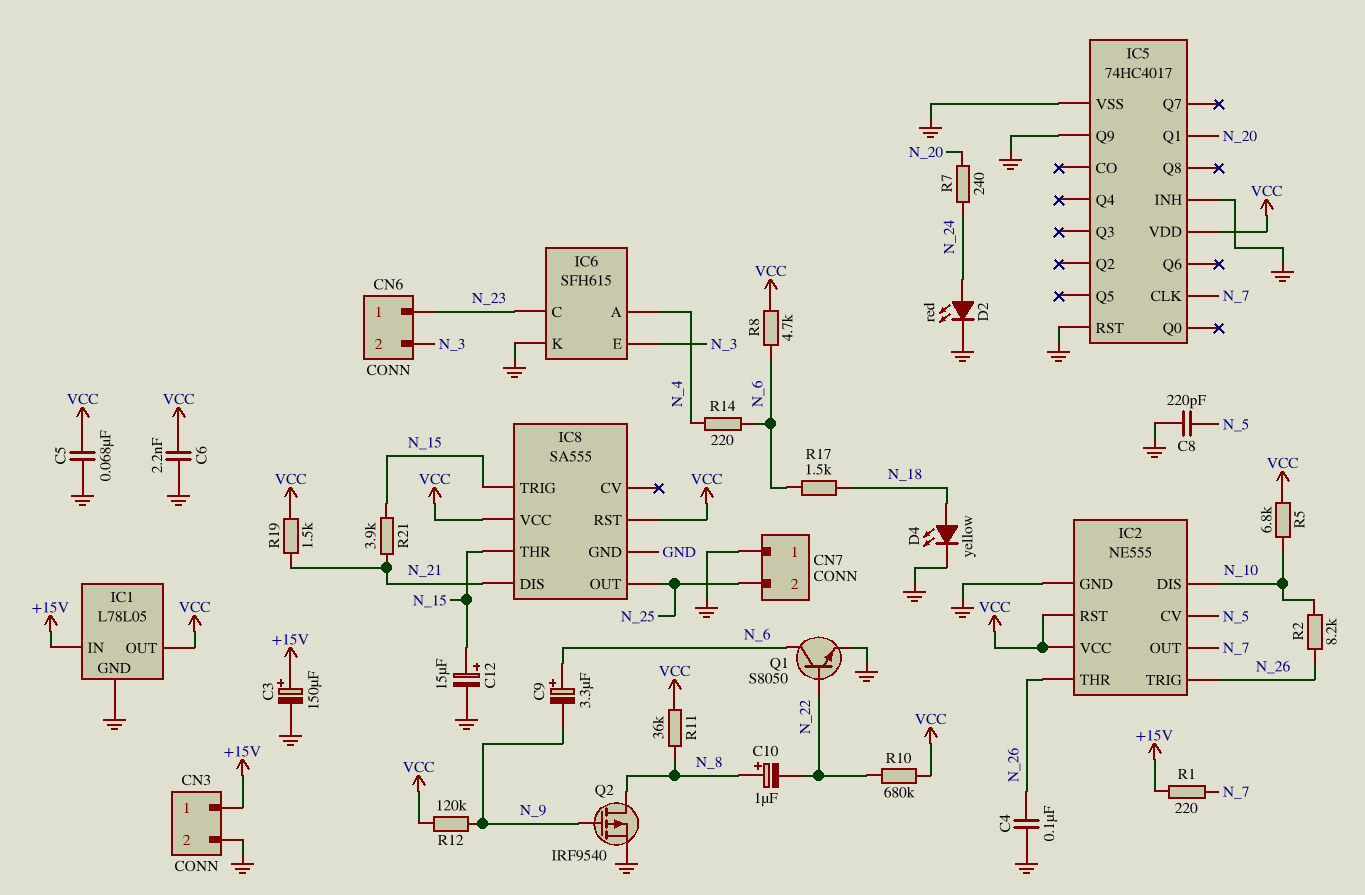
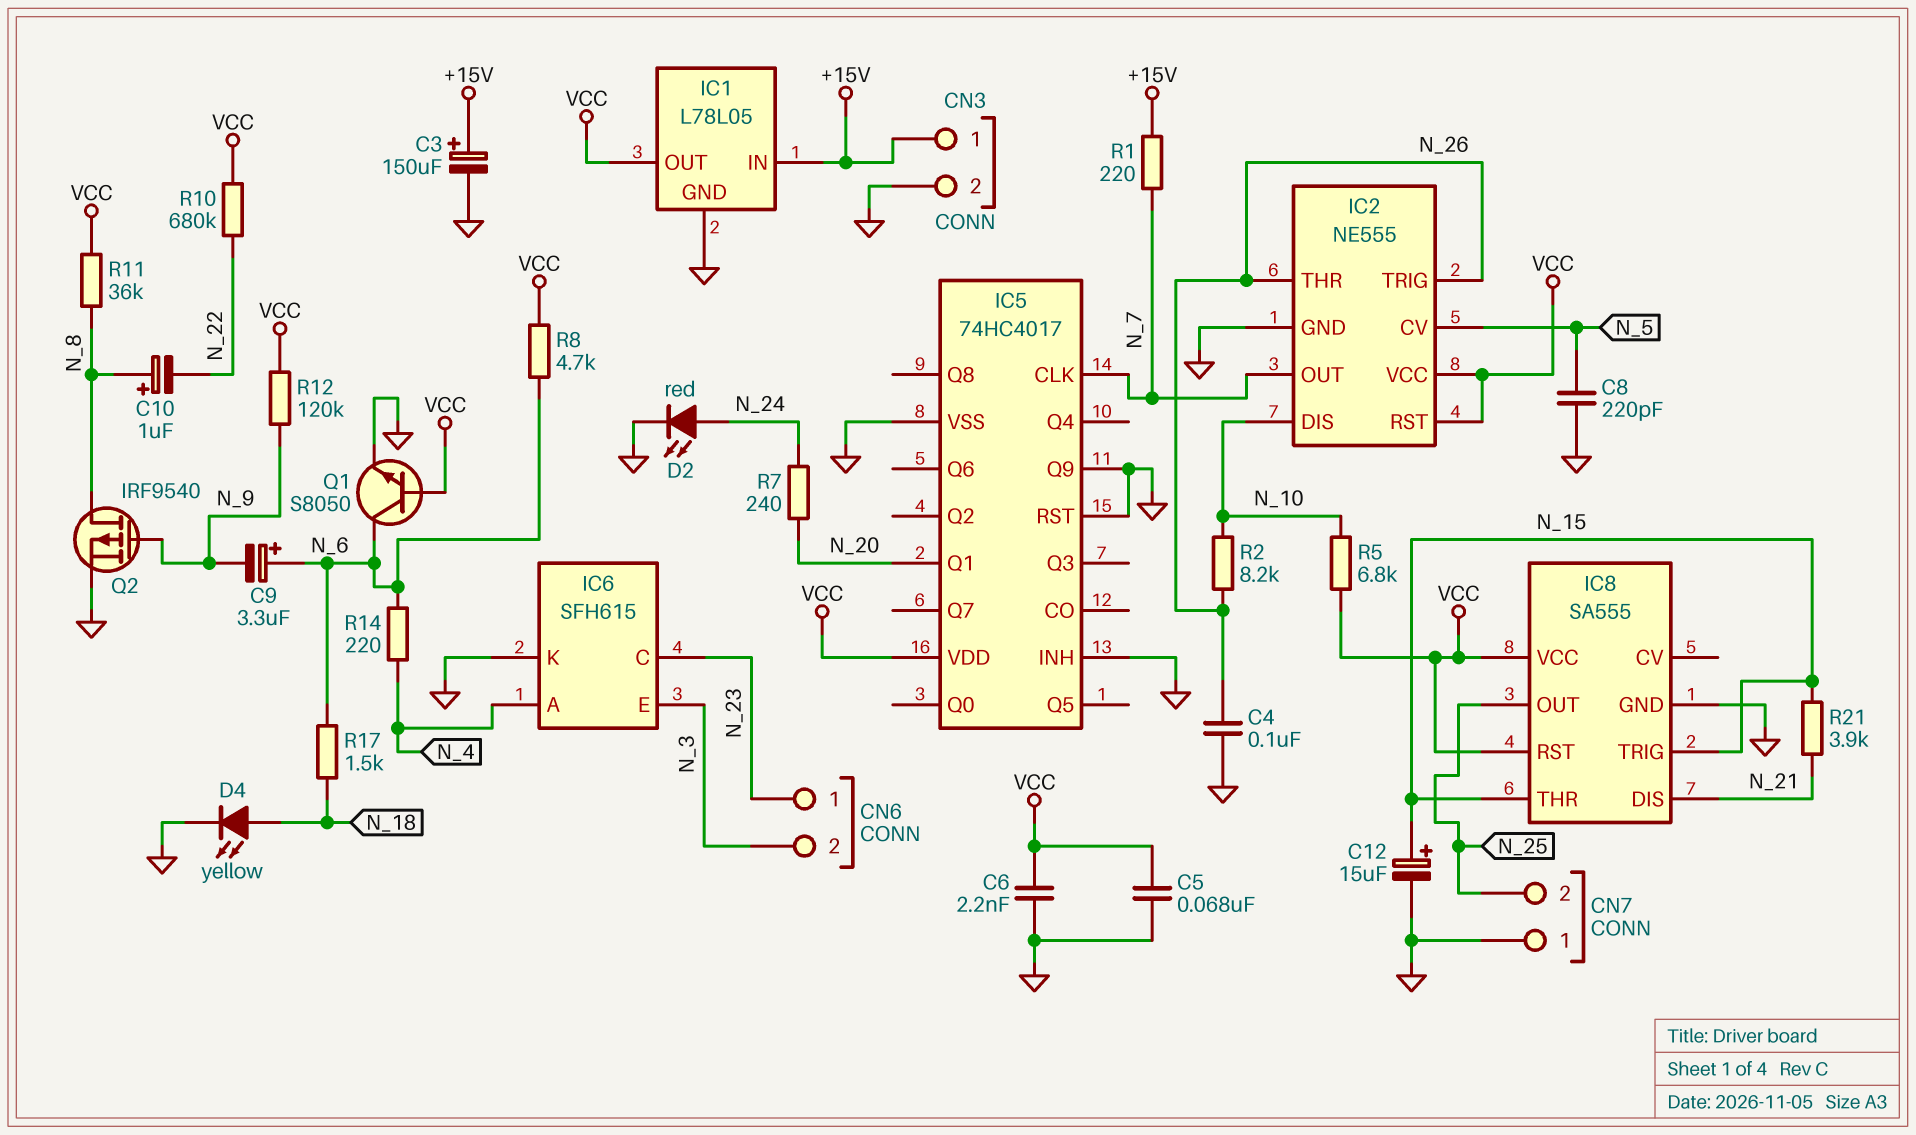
Q1: NPN S8050 (B N_22, C N_6, E GND) -> NPN S8050 (B VCC, C N_6, E GND)
R19: 1.5k (N_21, VCC) -> none

